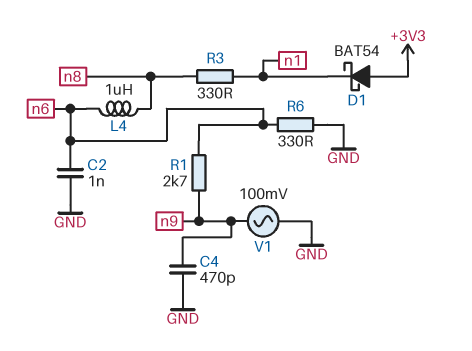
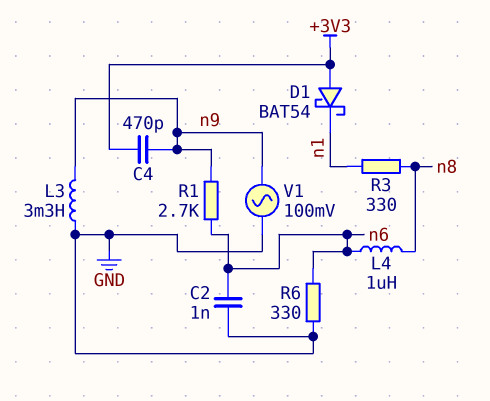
C4: 470pF (GND, n9) -> 470pF (+3V3, n9)
L3: none -> 3.3mH (GND, n9)

